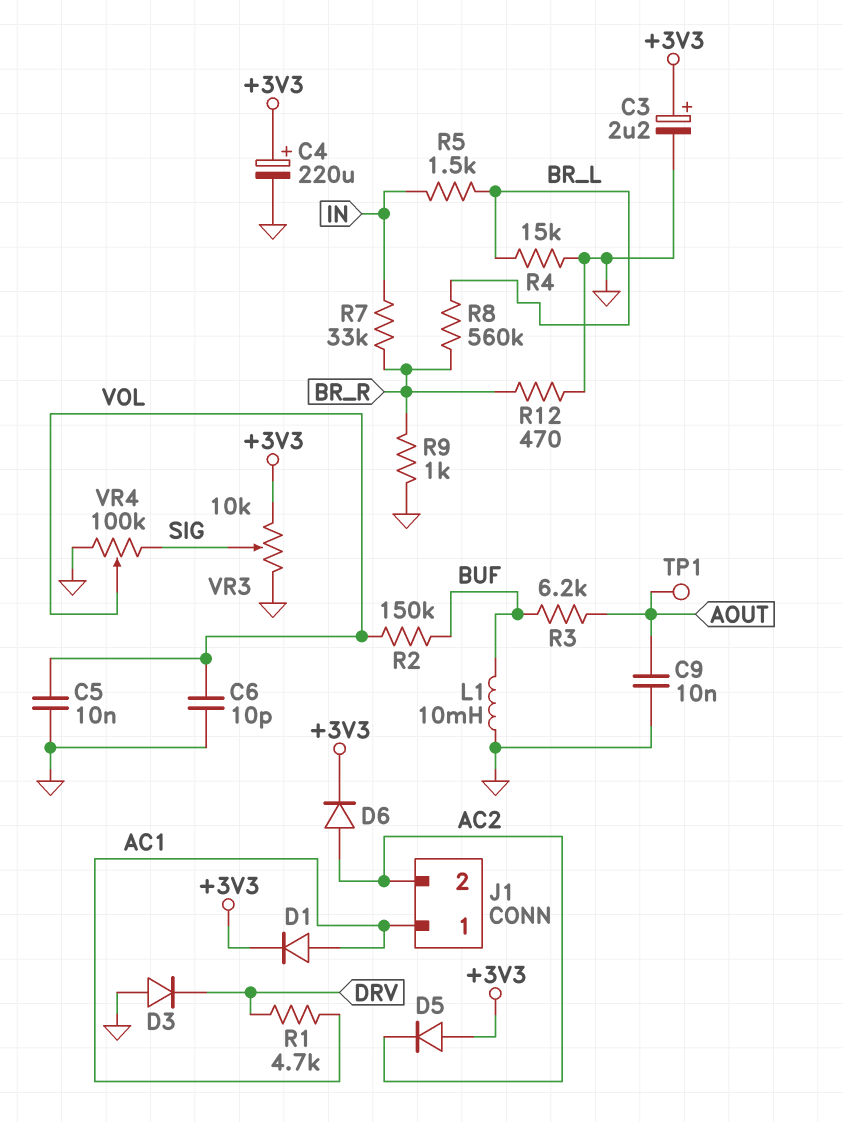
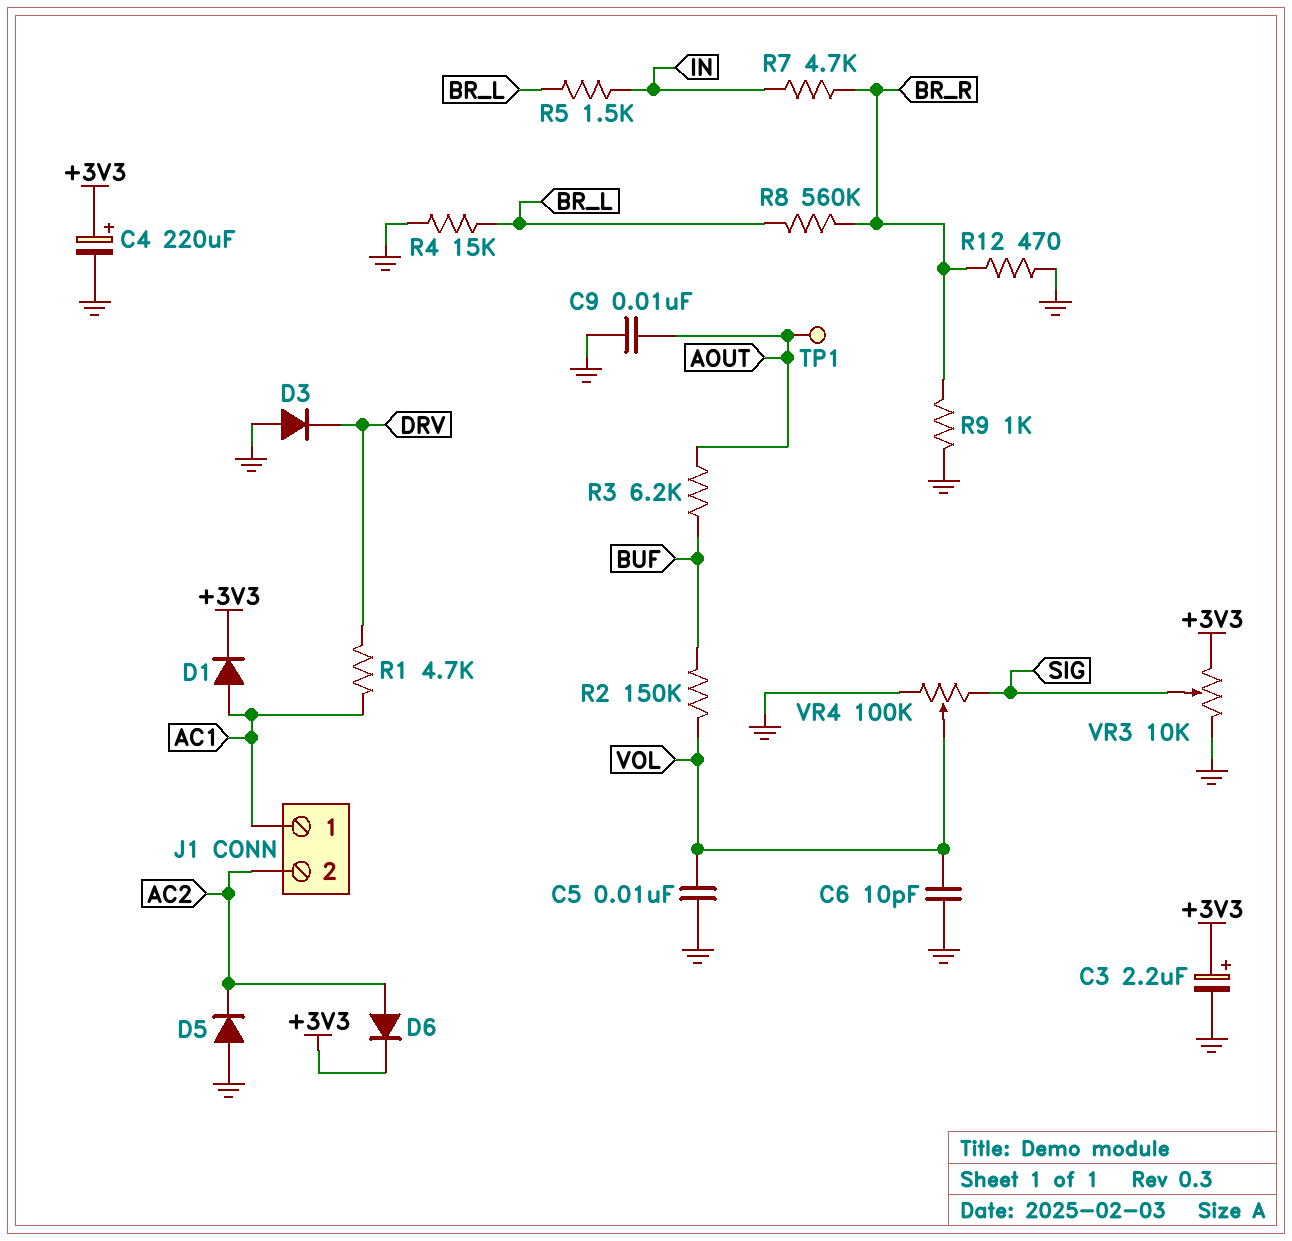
D5: diode (A +3V3, K AC2) -> diode (A GND, K AC2)
L1: 10mH (BUF, GND) -> none
R7: 33k (BR_R, IN) -> 4.7k (BR_R, IN)

